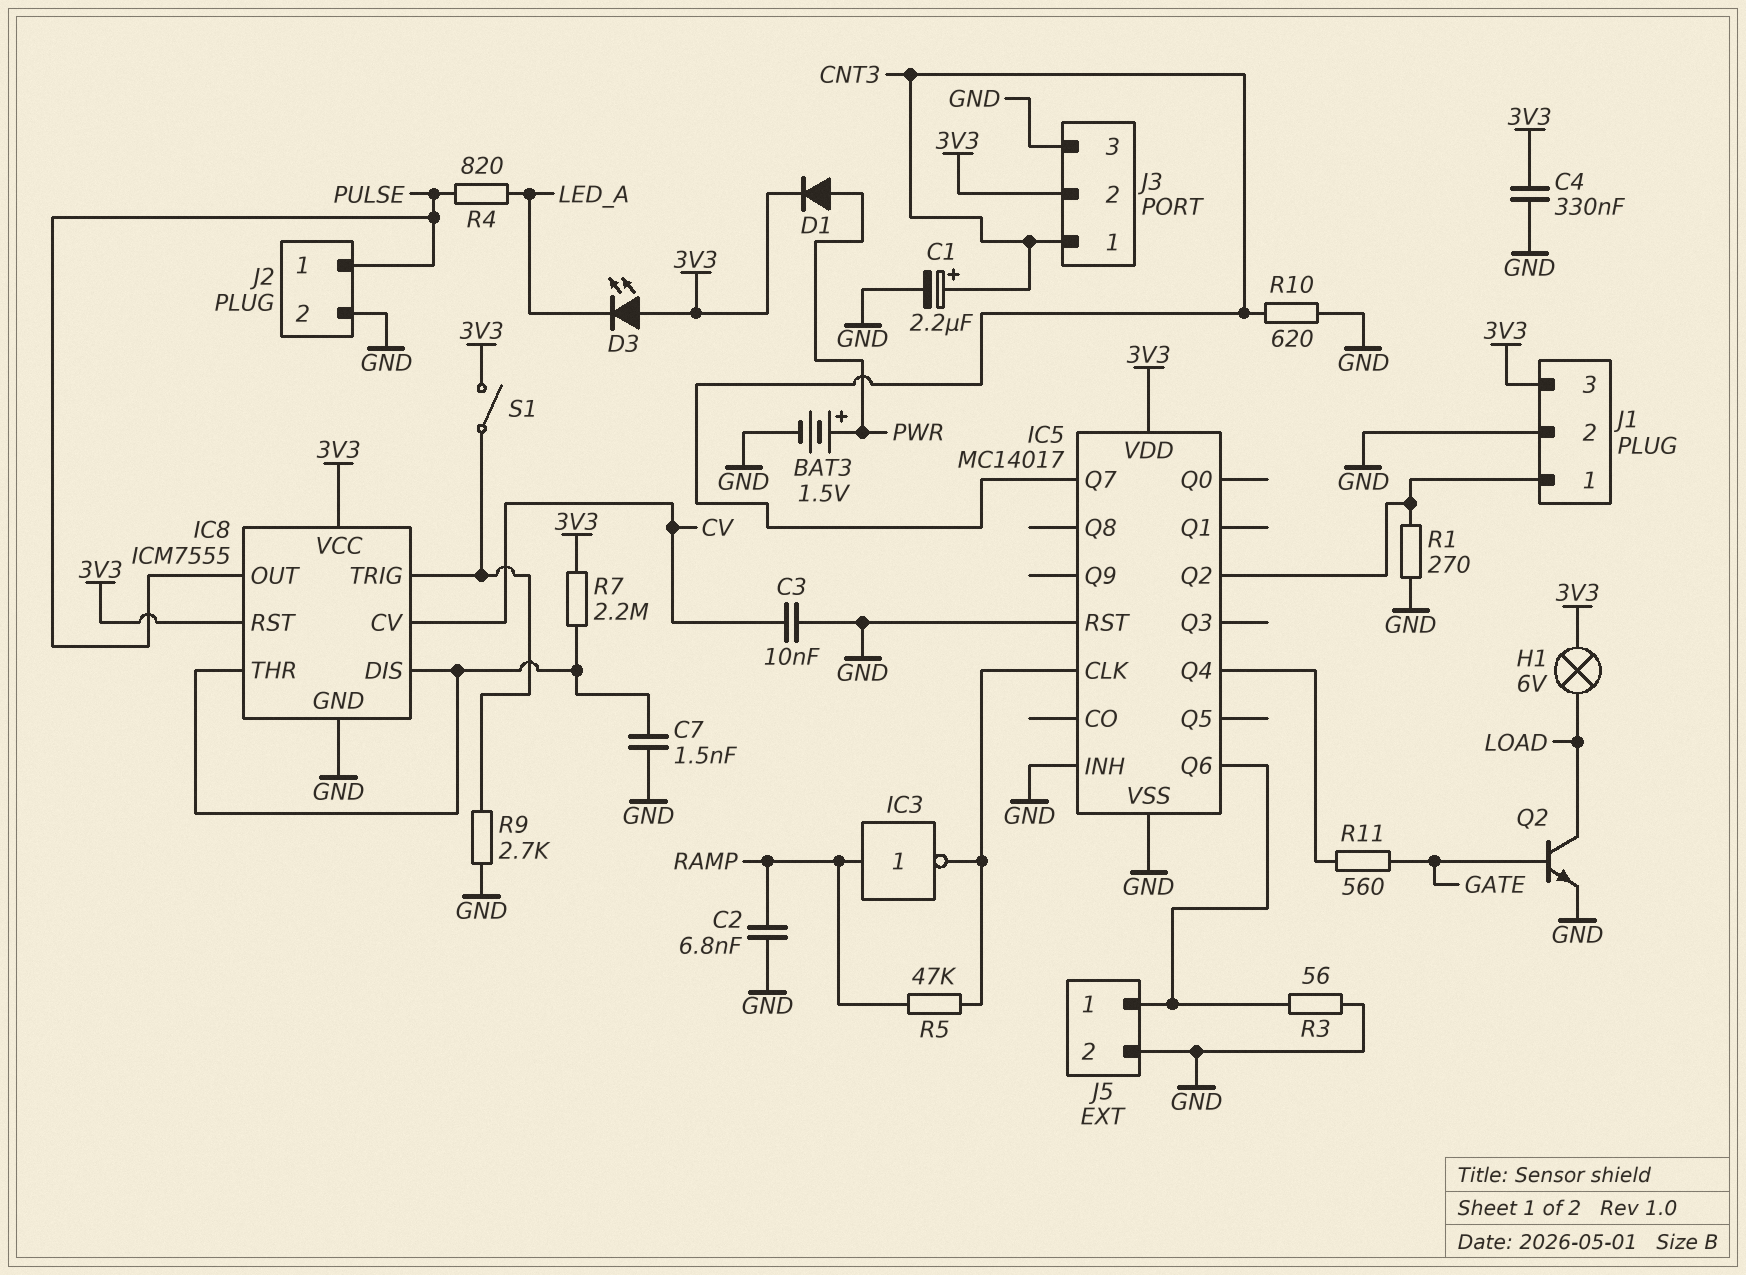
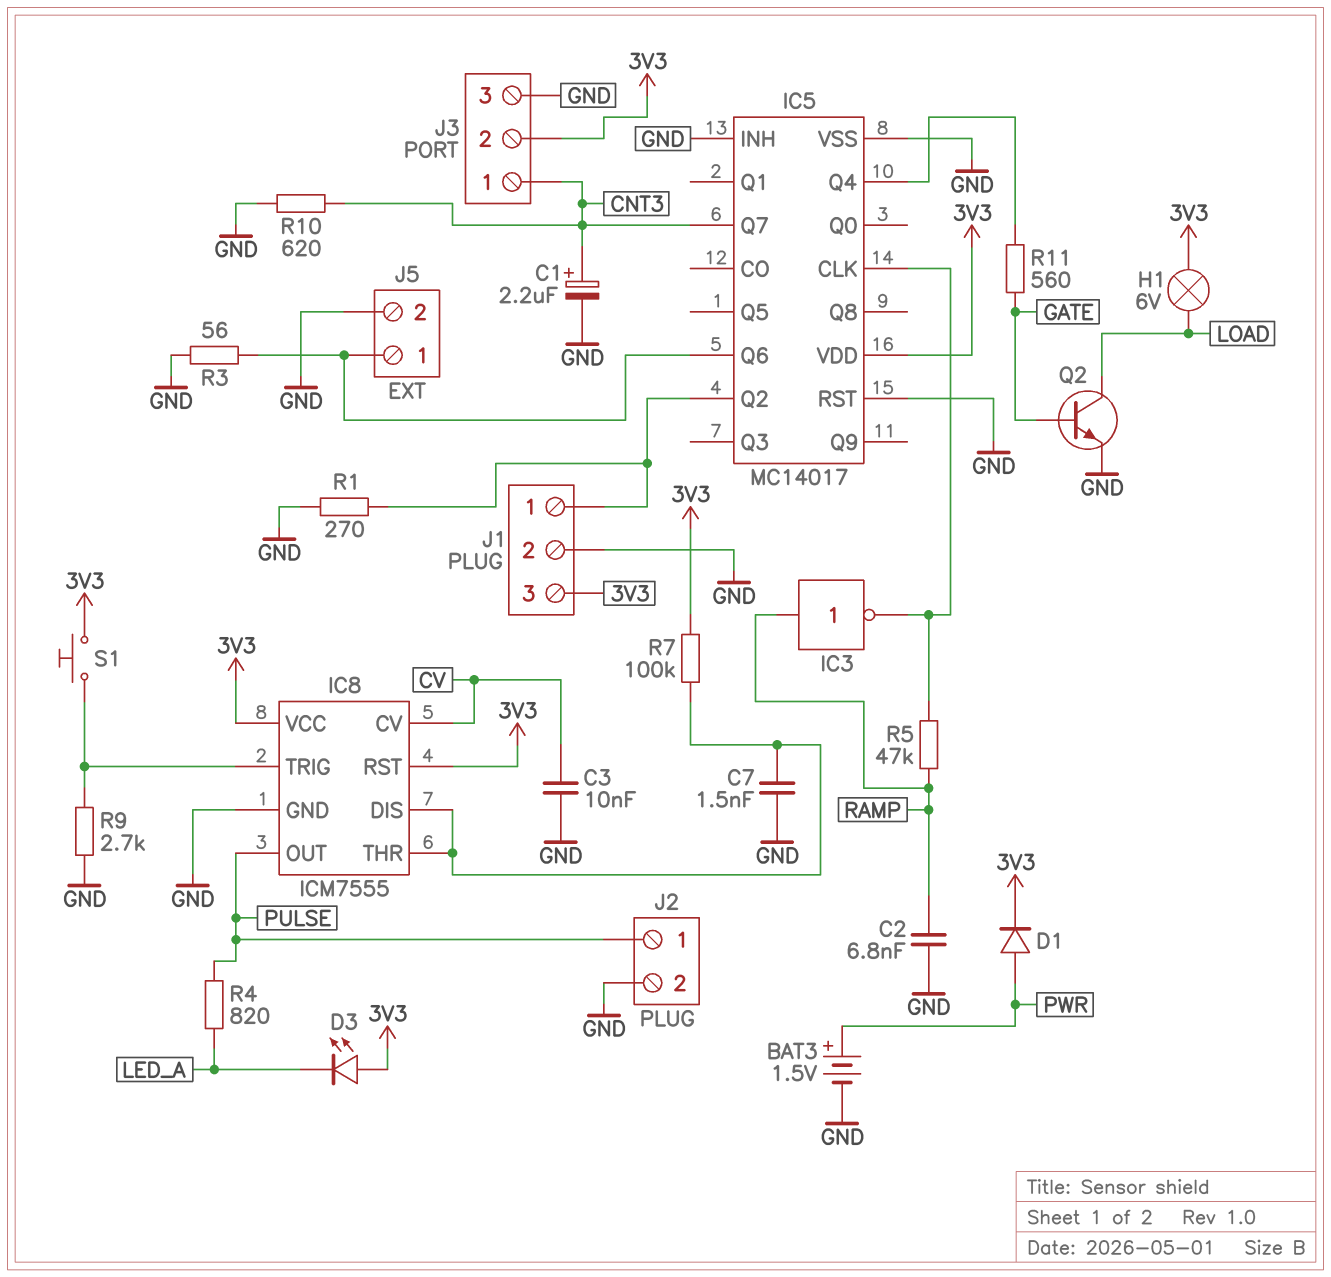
C4: 330nF (3V3, GND) -> none
R7: 2.2M (3V3, IC8/DIS) -> 100k (3V3, IC8/DIS)
S1: switch (3V3, IC8/TRIG) -> button (3V3, IC8/TRIG)

